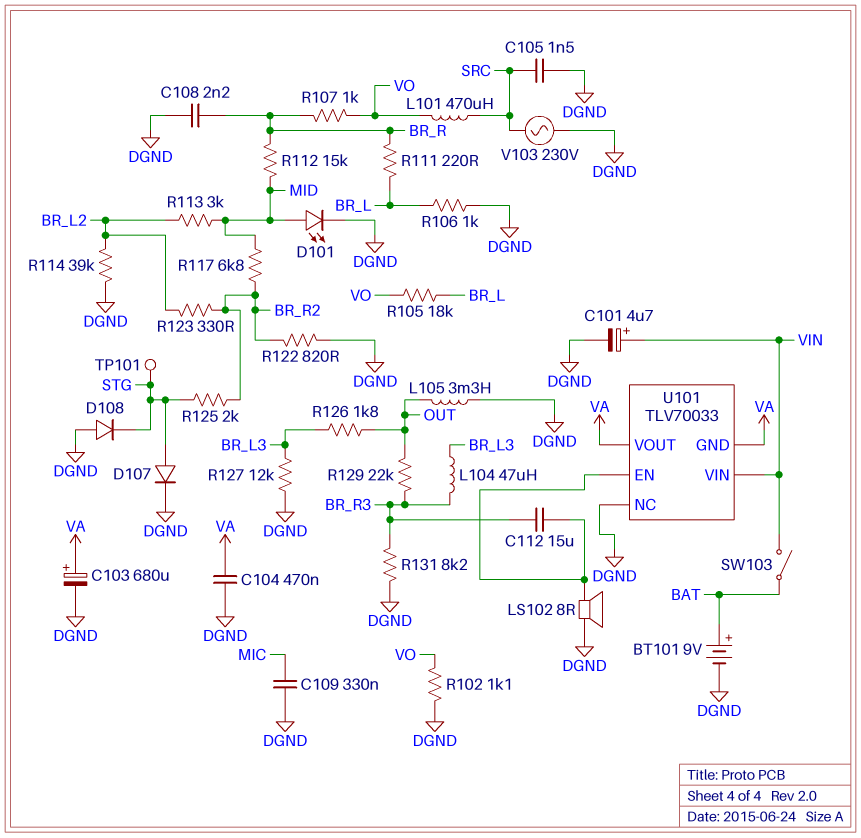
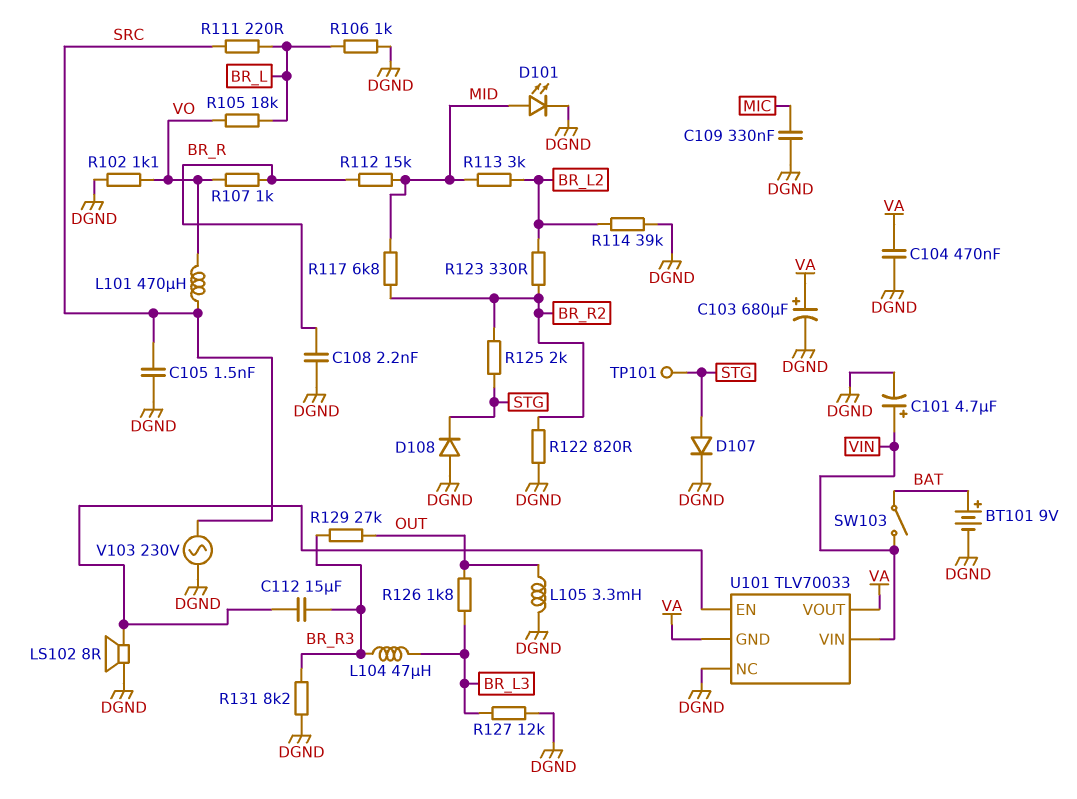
R111: 220 (BR_L, BR_R) -> 220 (BR_L, SRC)
R129: 22k (BR_R3, OUT) -> 27k (BR_R3, OUT)

